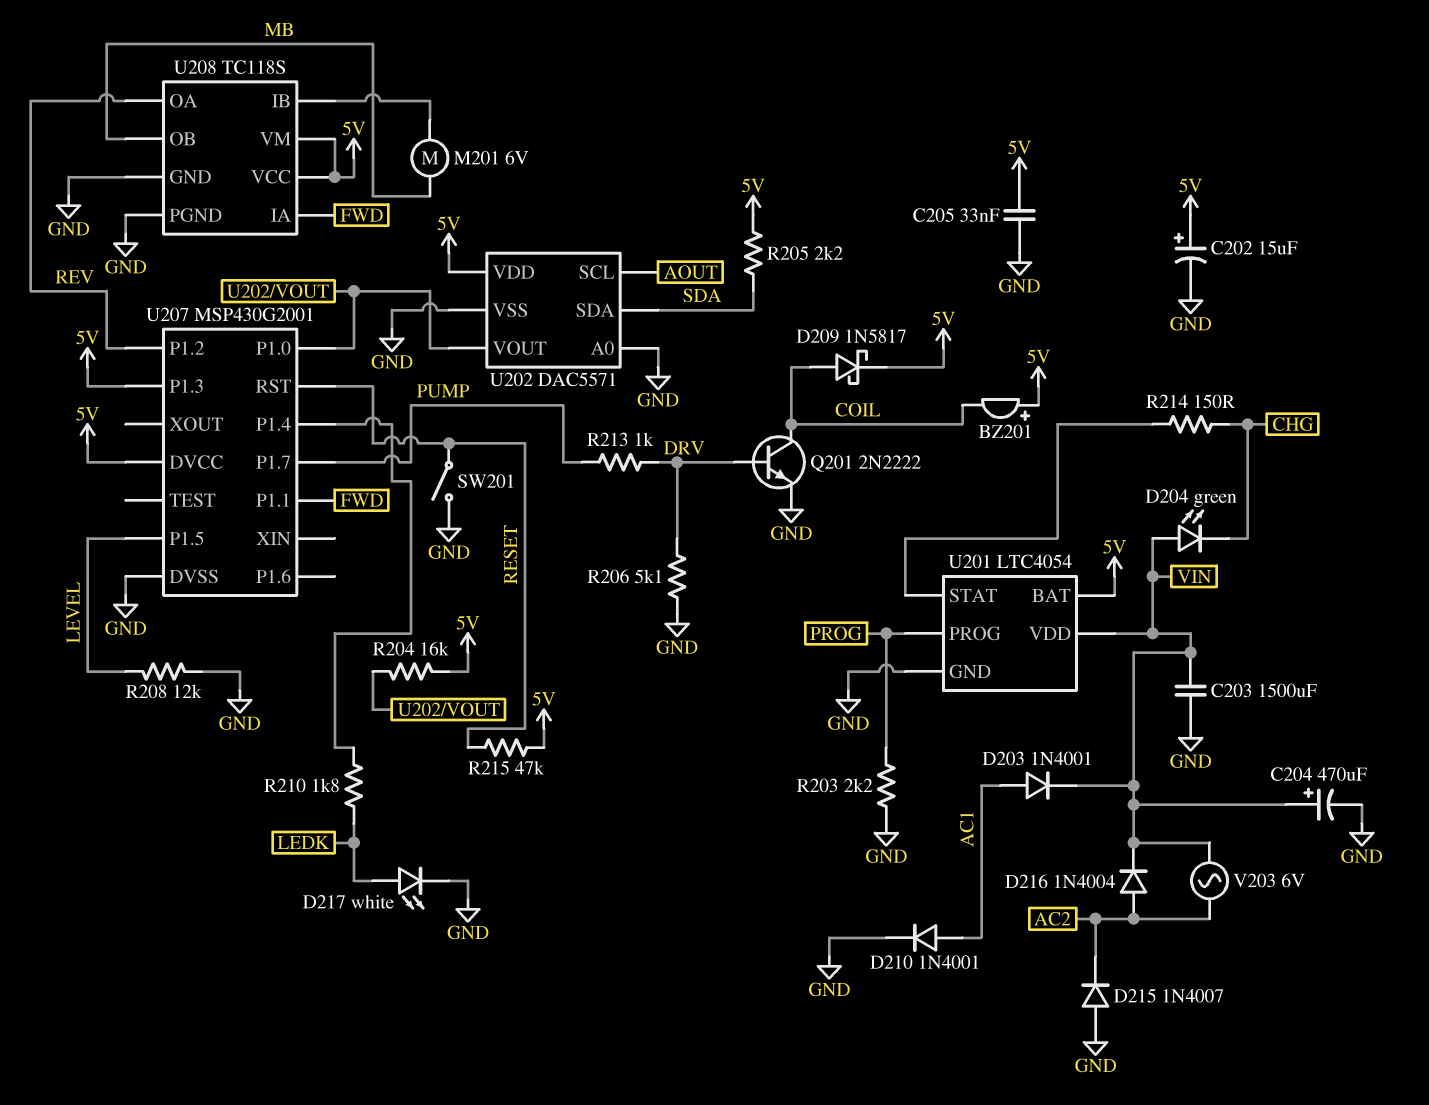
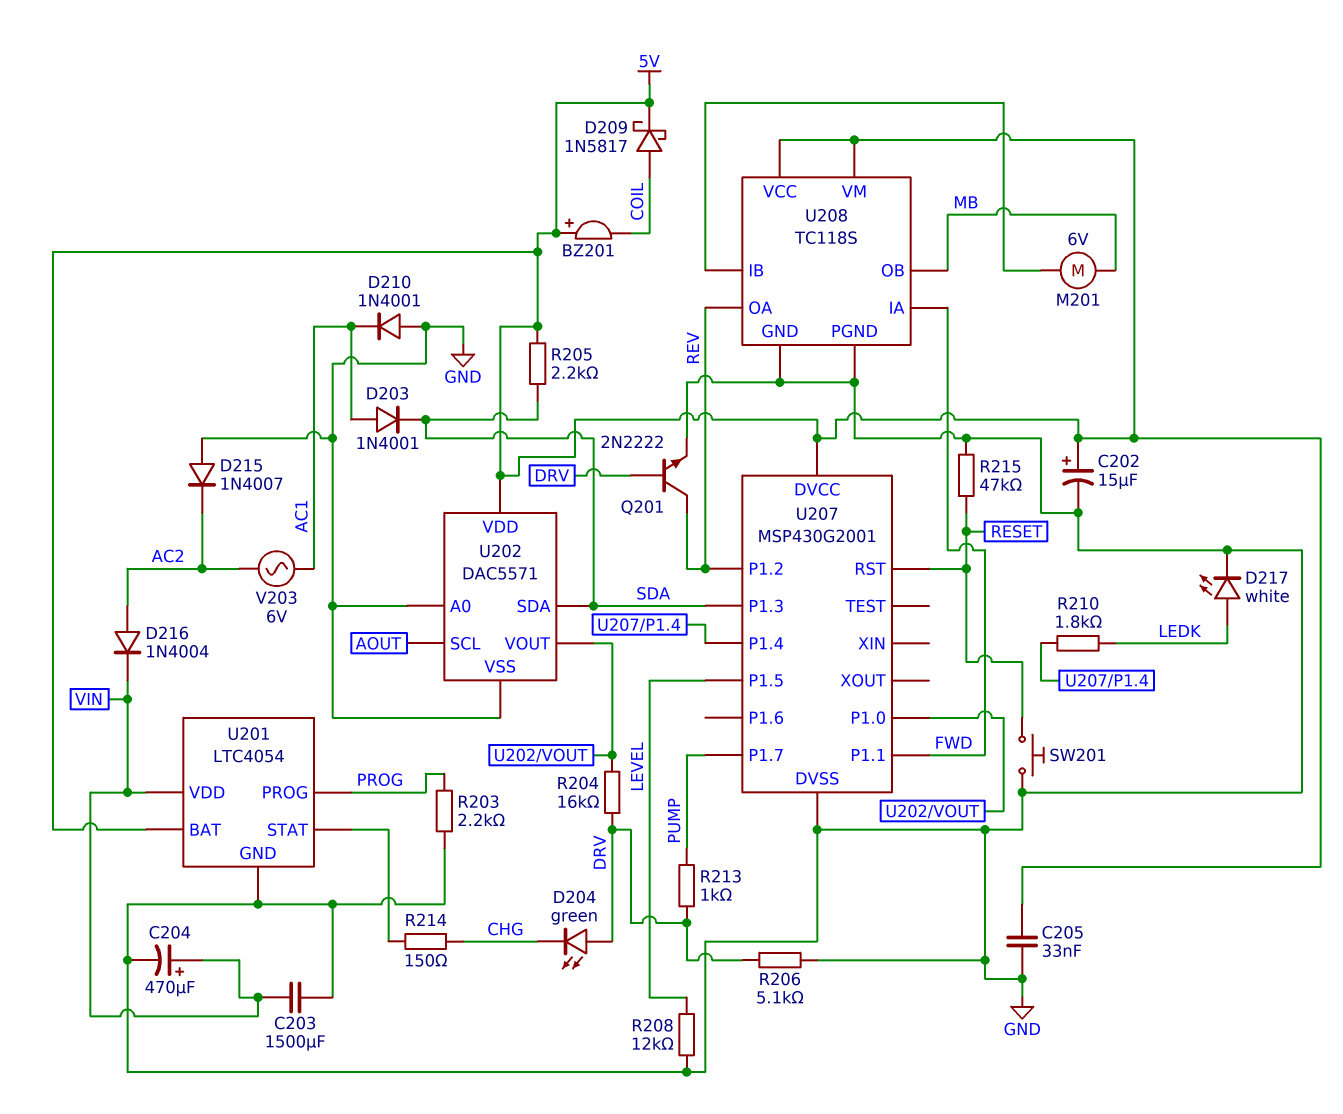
D203: diode 1N4001 (A AC1, K VIN) -> diode 1N4001 (A AC1, K SDA)
D204: LED green (A VIN, K CHG) -> LED green (A DRV, K CHG)
D210: diode 1N4001 (A AC1, K GND) -> diode 1N4001 (A GND, K AC1)
Q201: NPN 2N2222 (B DRV, C COIL, E GND) -> NPN 2N2222 (B DRV, C REV, E GND)
R204: 16k (5V, U202/VOUT) -> 16k (DRV, U202/VOUT)
R215: 47k (5V, RESET) -> 47k (GND, RESET)
SW201: switch (GND, RESET) -> button (GND, RESET)
U207 pin P1.3: 5V -> SDA
V203: AC 6V (AC2, VIN) -> AC 6V (AC1, AC2)

